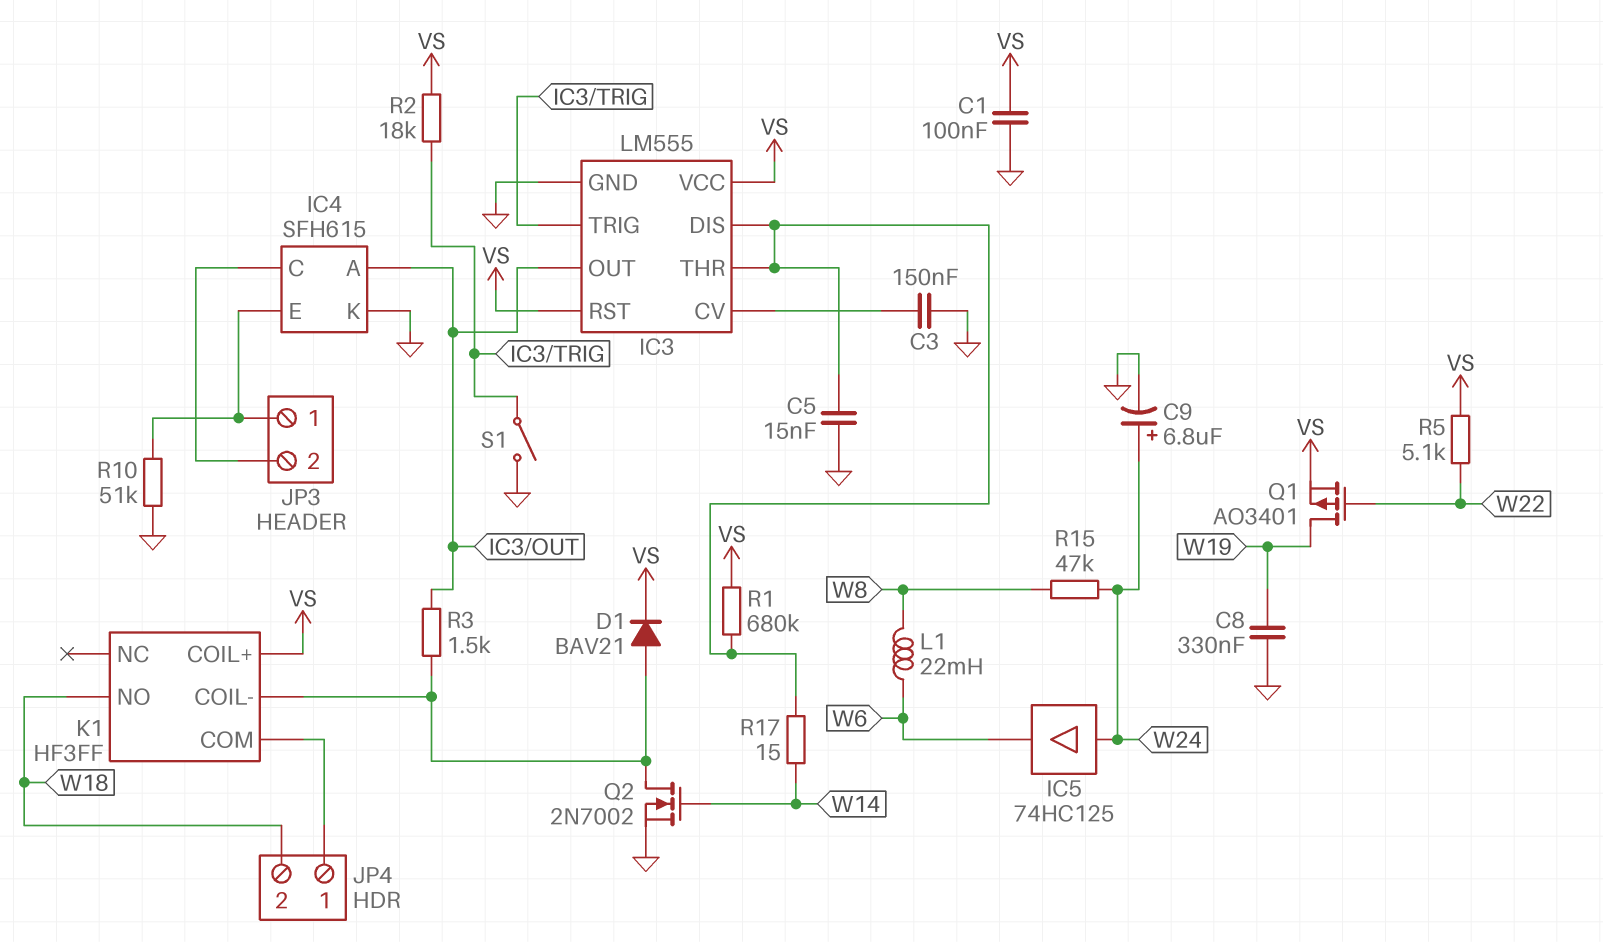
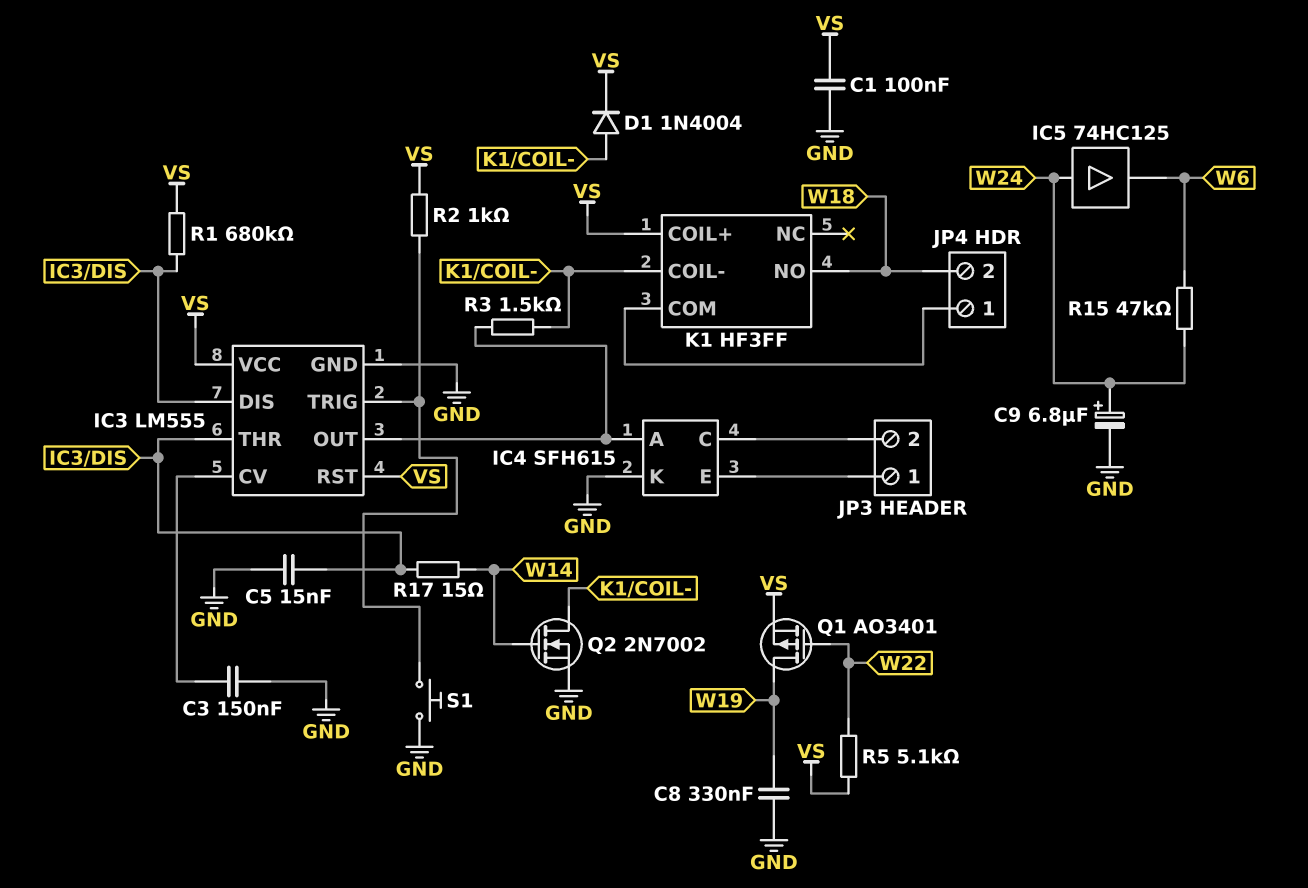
D1: diode BAV21 (A K1/COIL-, K VS) -> diode 1N4004 (A K1/COIL-, K VS)
L1: 22mH (W6, W8) -> none
R2: 18k (IC3/TRIG, VS) -> 1k (IC3/TRIG, VS)
R10: 51k (GND, IC4/E) -> none
R15: 47k (W8, W24) -> 47k (W6, W24)
S1: switch (GND, IC3/TRIG) -> button (GND, IC3/TRIG)

